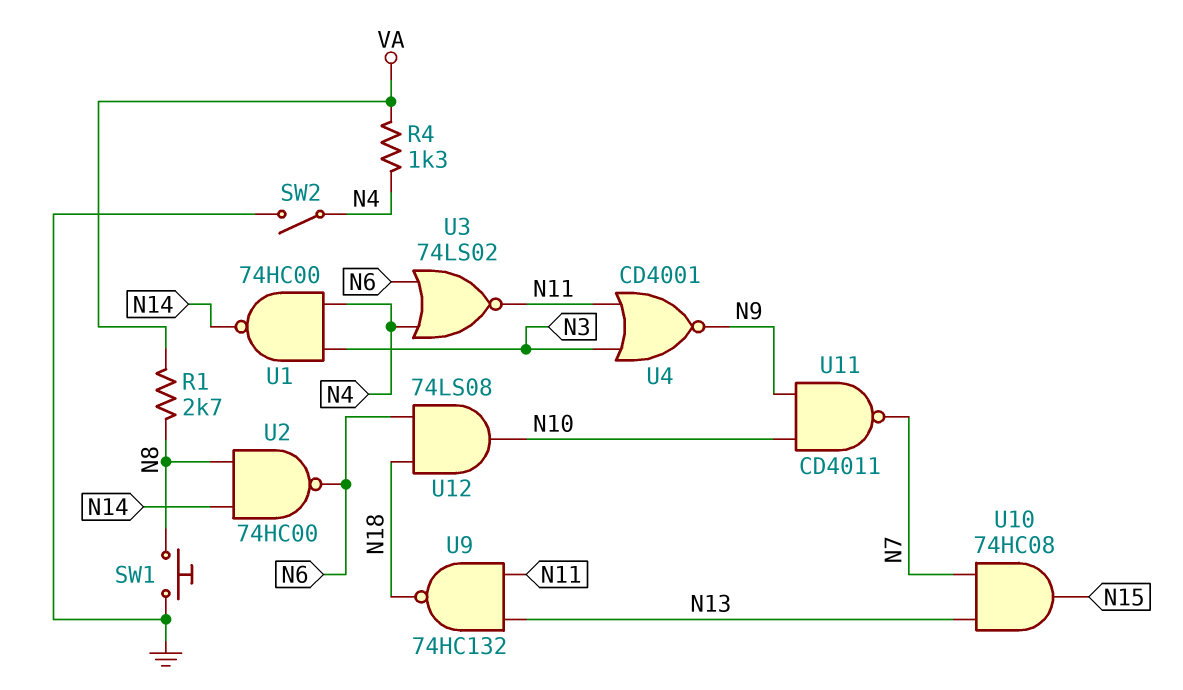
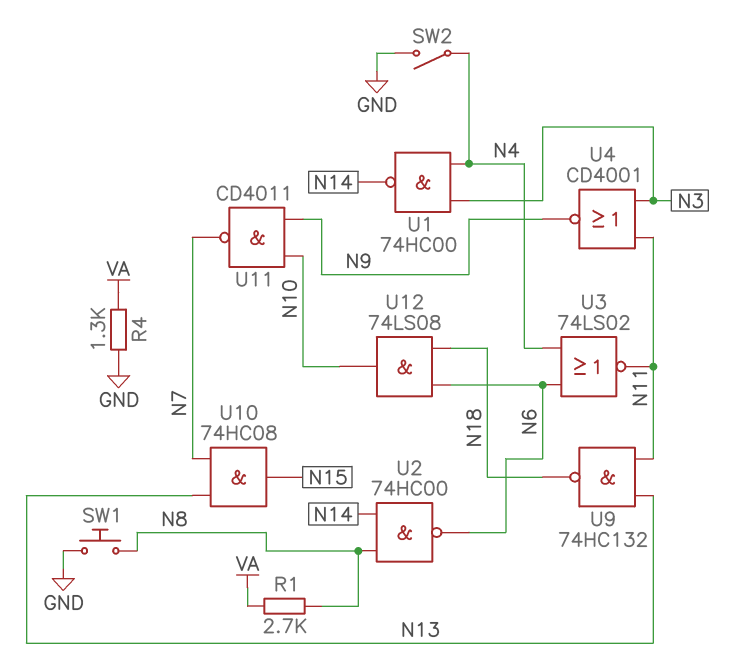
R4: 1.3k (N4, VA) -> 1.3k (GND, VA)

